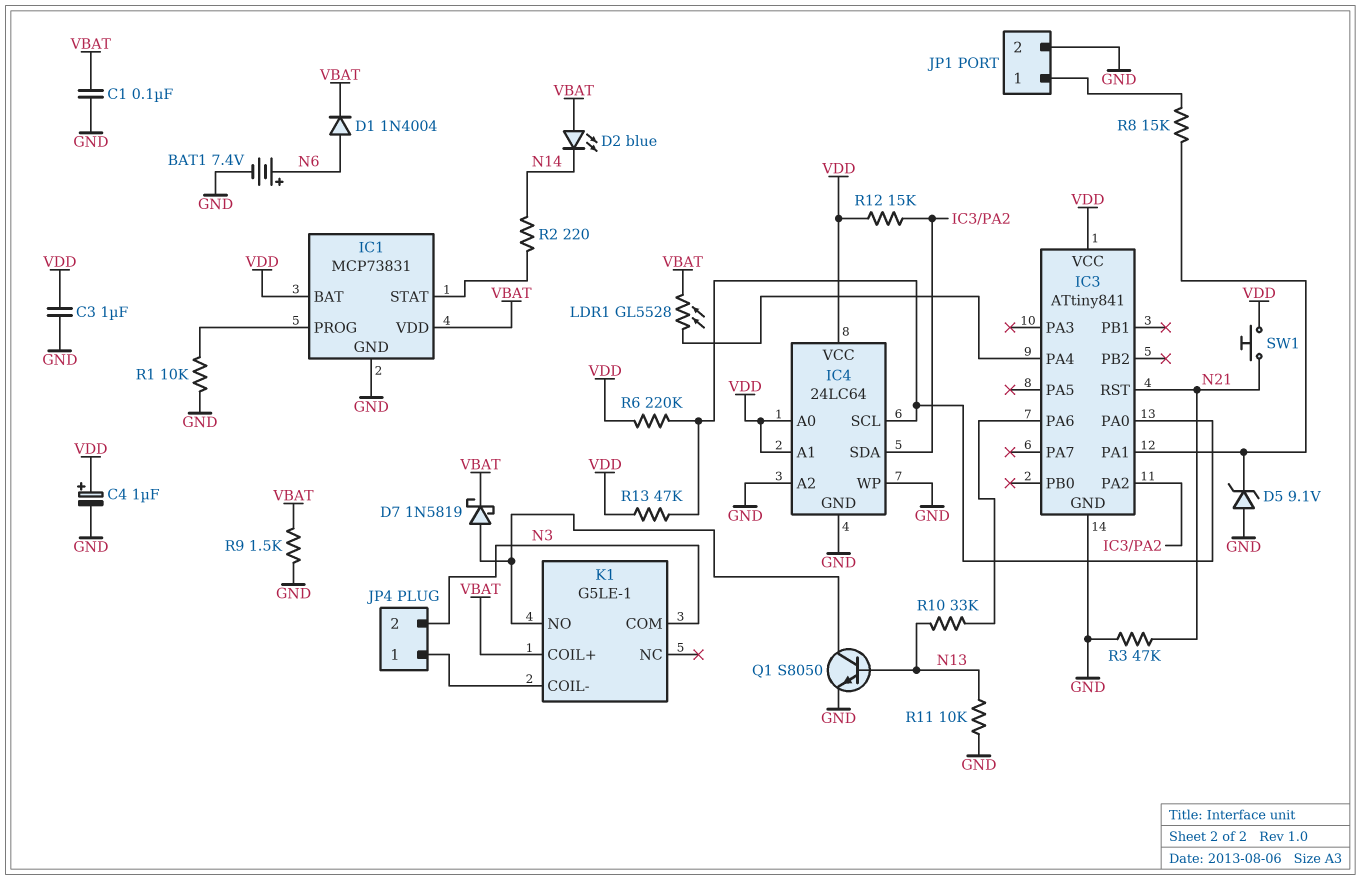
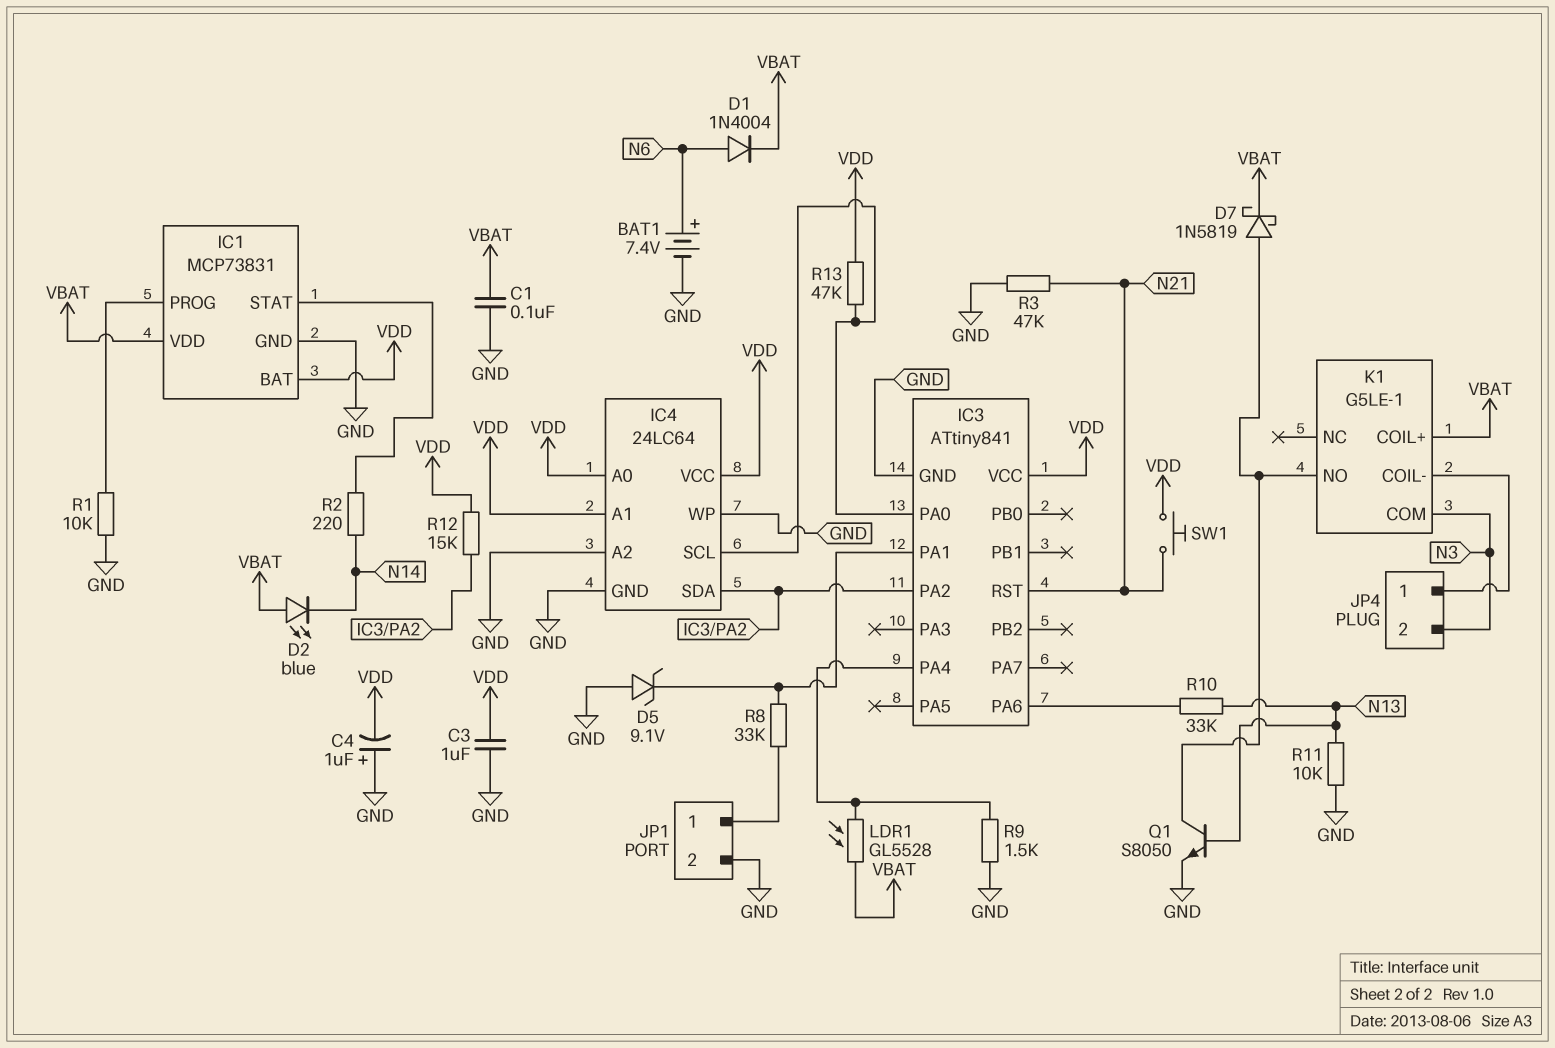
C4: 1uF (plus VDD, minus GND) -> 1uF (plus GND, minus VDD)
R6: 220k (IC3/PA0, VDD) -> none
R8: 15k (IC3/PA1, JP1/1) -> 33k (IC3/PA1, JP1/1)
R9: 1.5k (GND, VBAT) -> 1.5k (GND, IC3/PA4)

